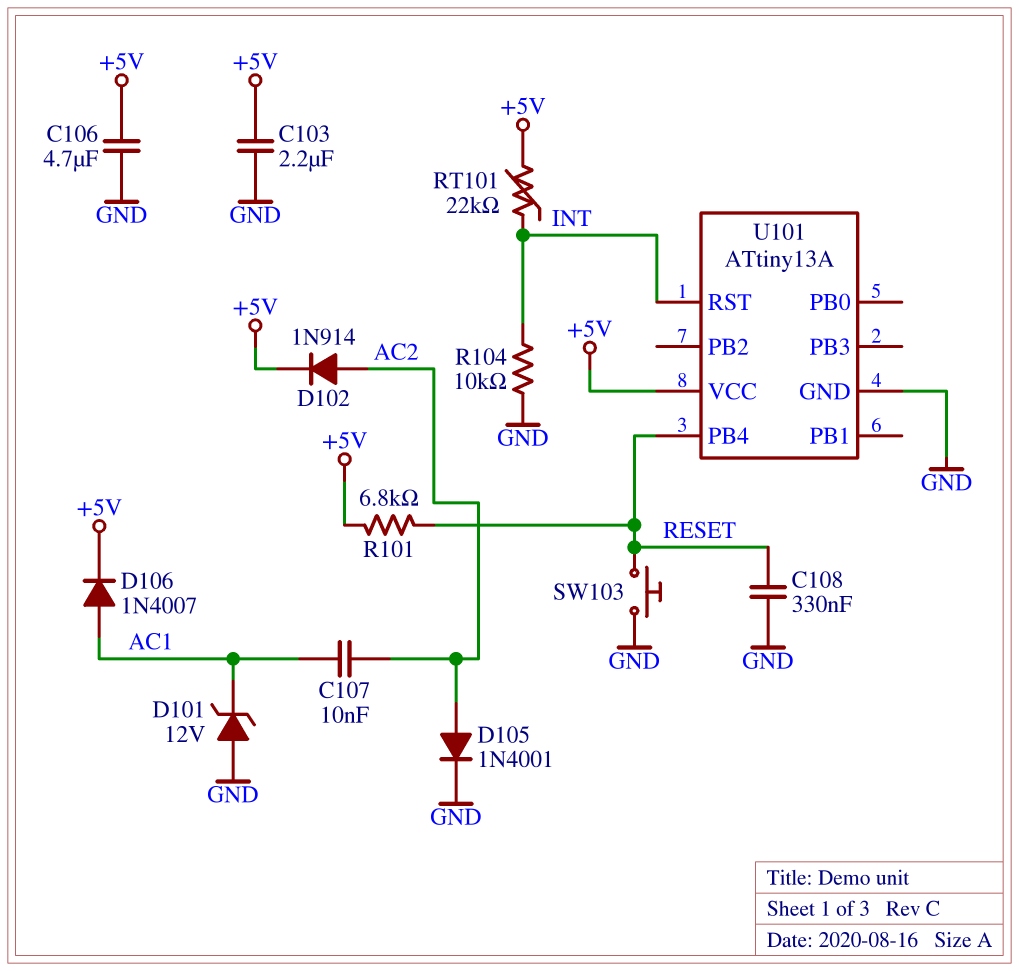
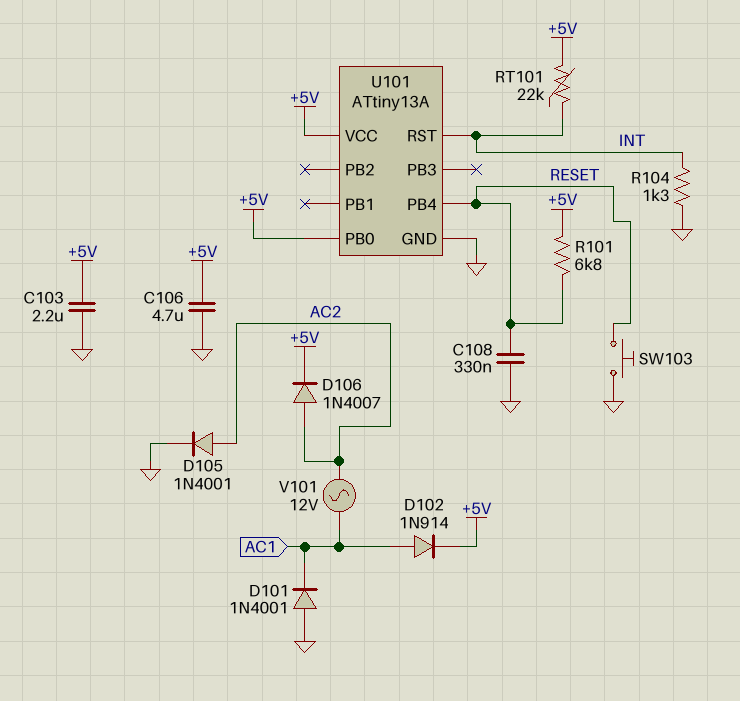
C107: 10nF (AC1, AC2) -> none
D101: zener 12V (A GND, K AC1) -> diode 1N4001 (A GND, K AC1)
D102: diode 1N914 (A AC2, K +5V) -> diode 1N914 (A AC1, K +5V)
D106: diode 1N4007 (A AC1, K +5V) -> diode 1N4007 (A AC2, K +5V)
R104: 10k (GND, INT) -> 1.3k (GND, INT)
U101 pin PB0: none -> +5V
V101: none -> AC 12V (AC1, AC2)

